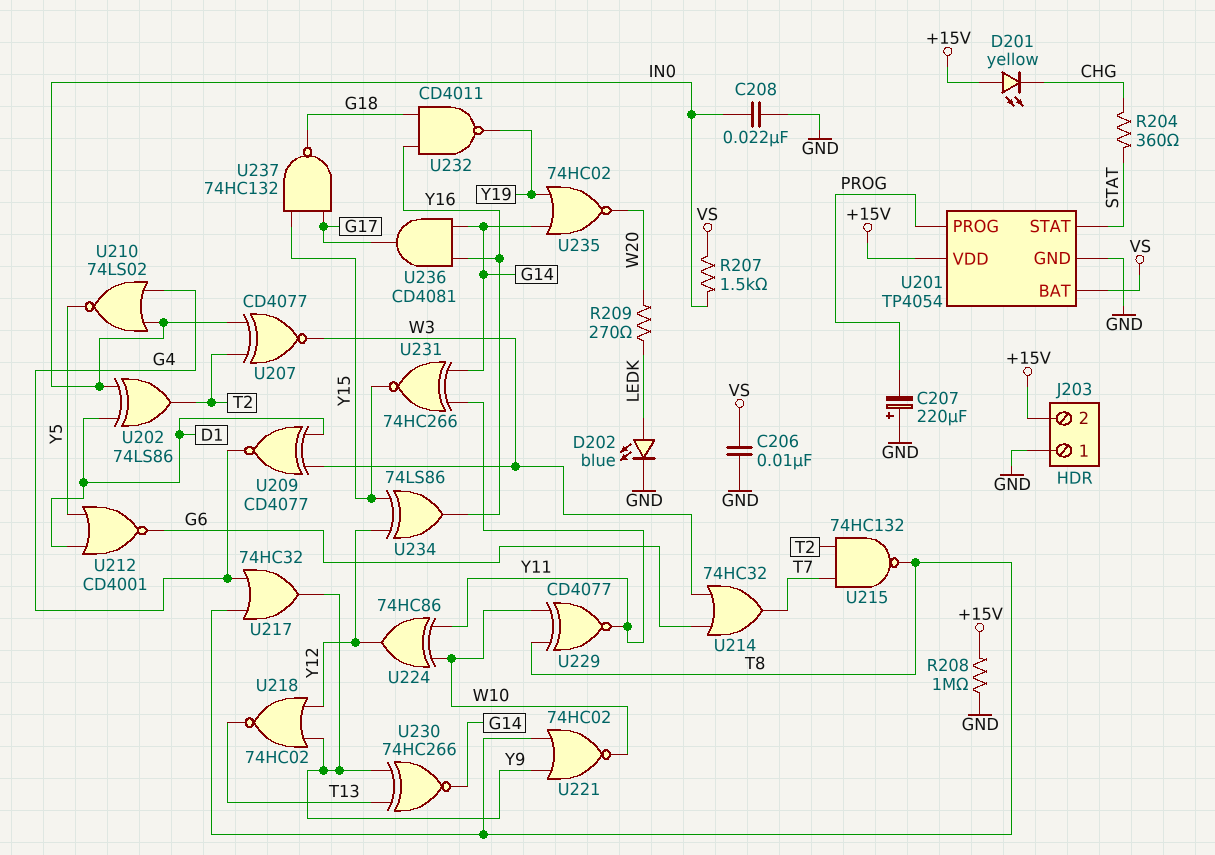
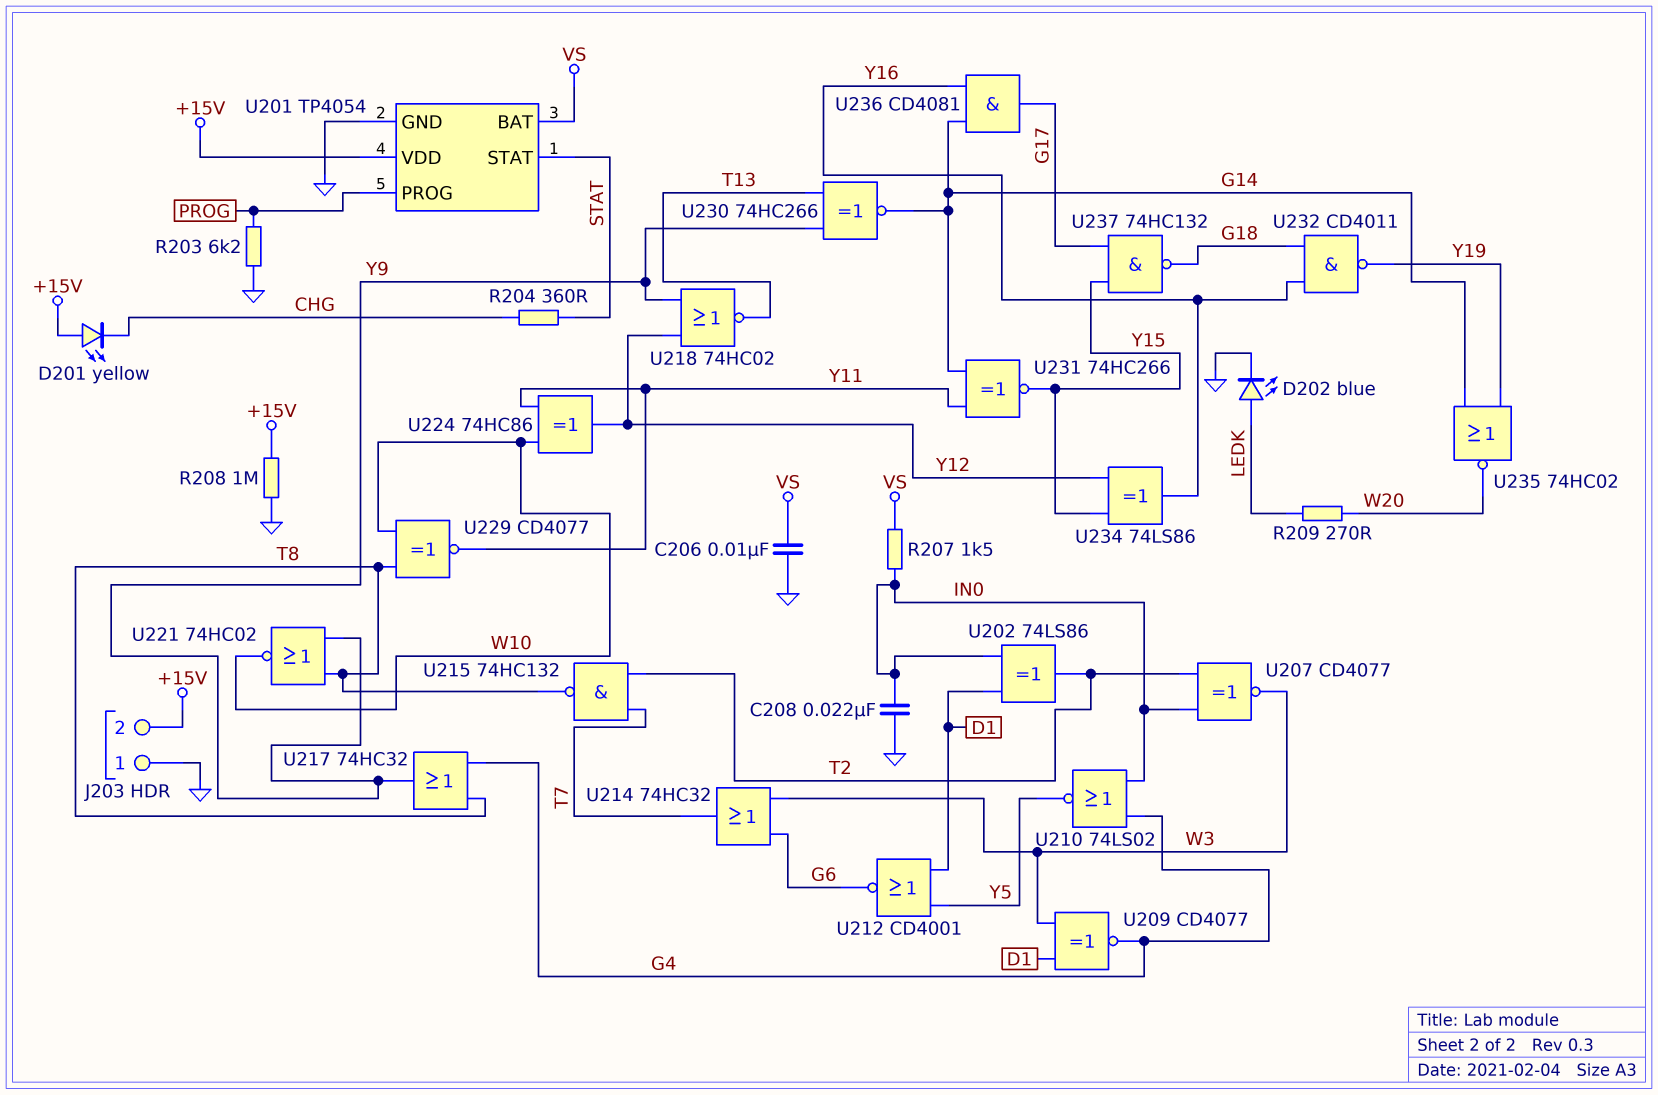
C207: 220uF (plus GND, minus PROG) -> none
R203: none -> 6.2k (GND, PROG)

